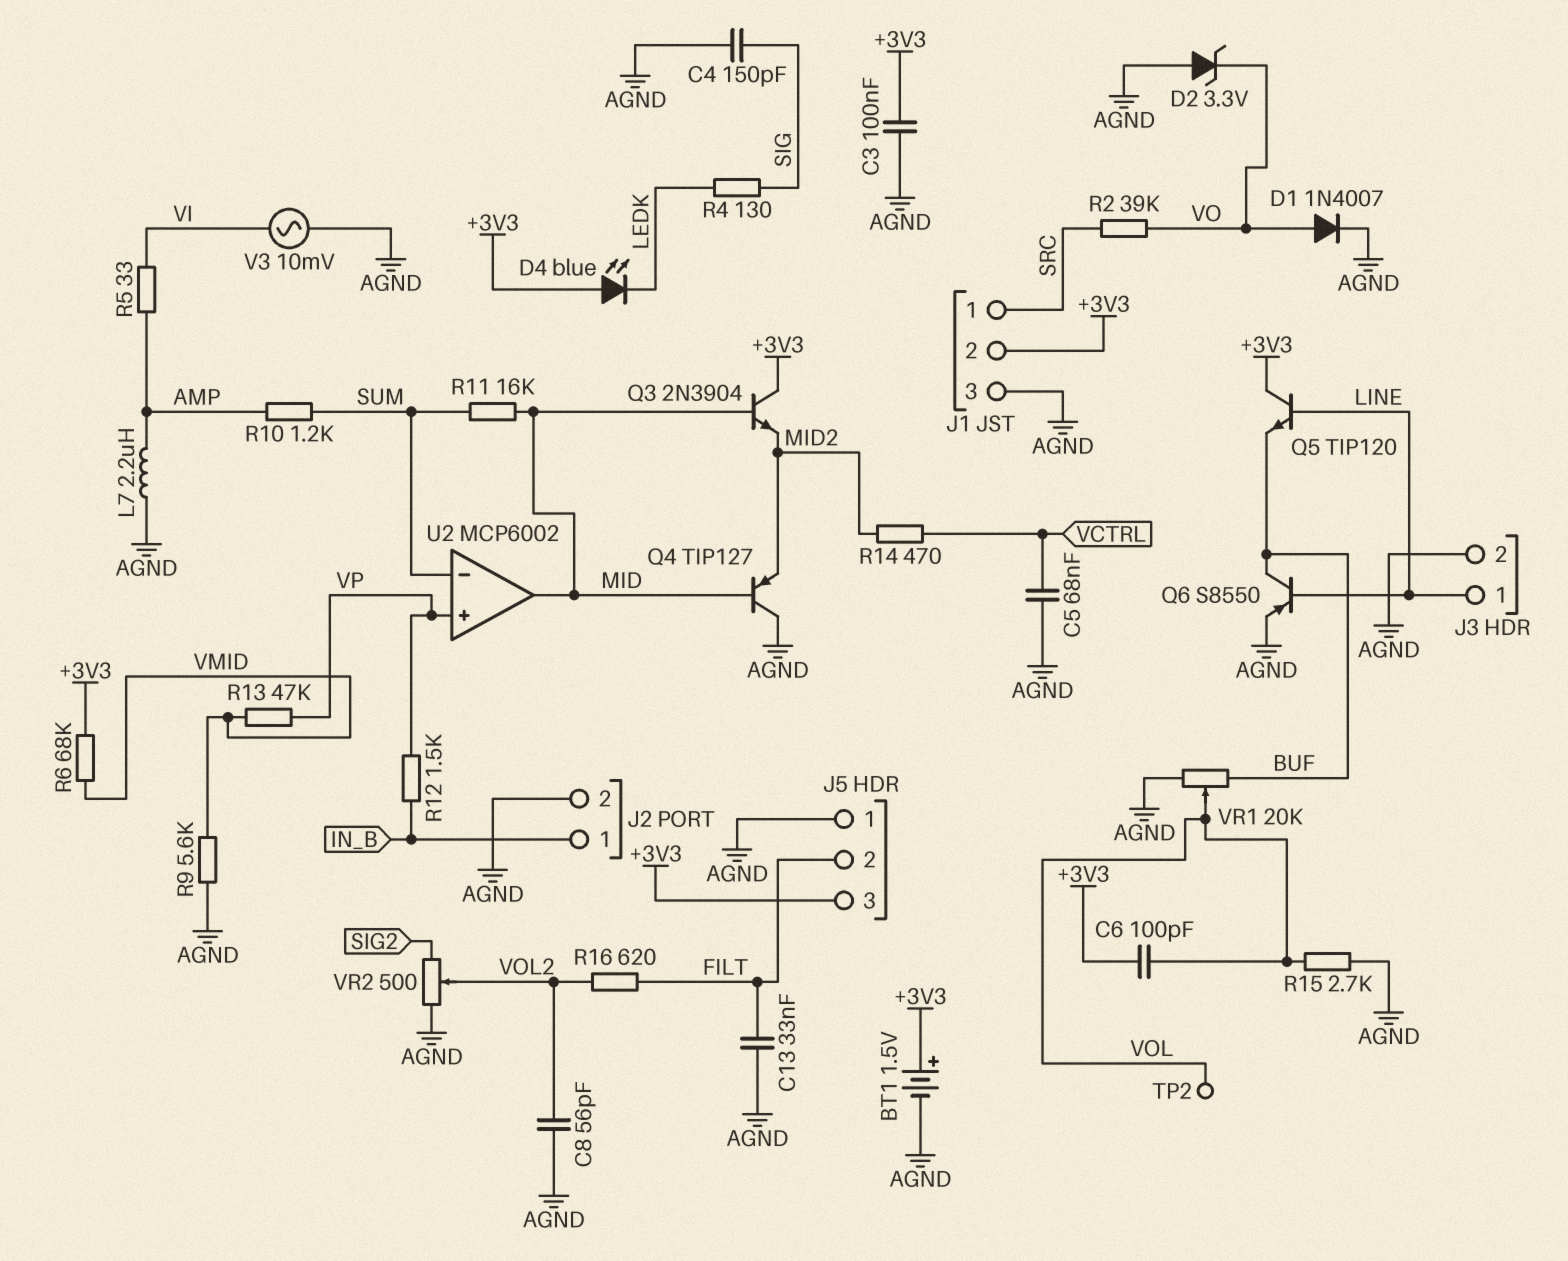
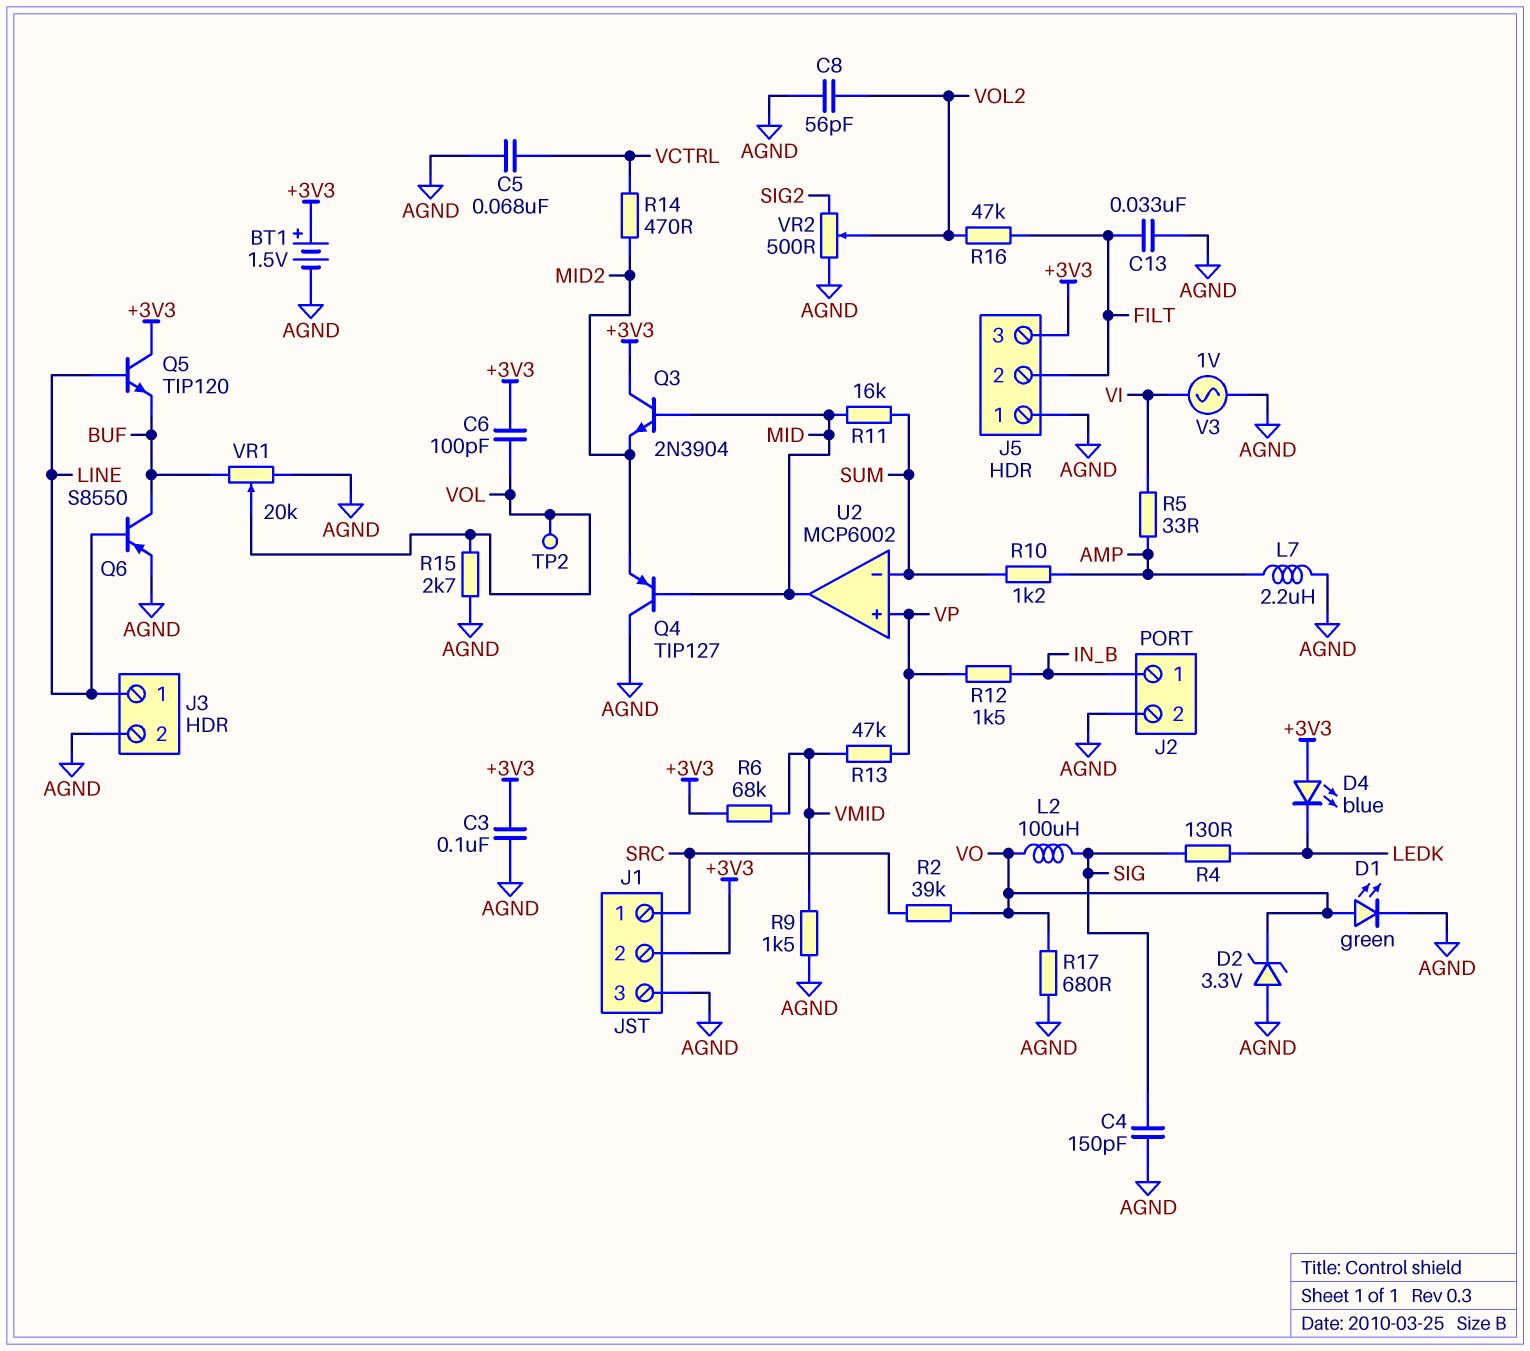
D1: diode 1N4007 (A VO, K AGND) -> LED green (A VO, K AGND)
L2: none -> 100uH (SIG, VO)
R9: 5.6k (AGND, VMID) -> 1.5k (AGND, VMID)
R16: 620 (FILT, VOL2) -> 47k (FILT, VOL2)
R17: none -> 680 (AGND, VO)
V3: AC 10mV (AGND, VI) -> AC 1V (AGND, VI)

